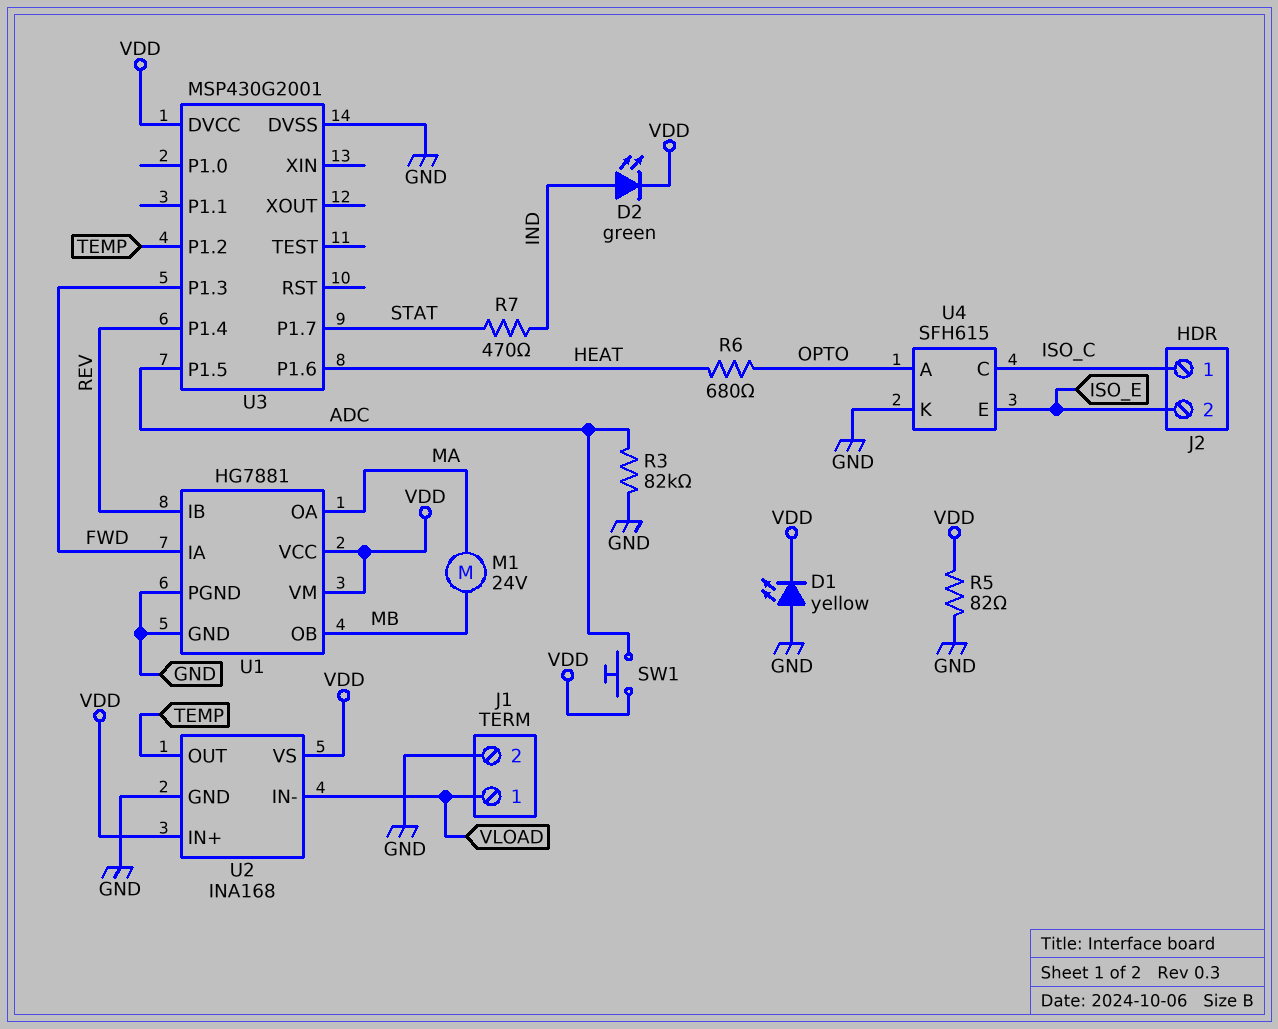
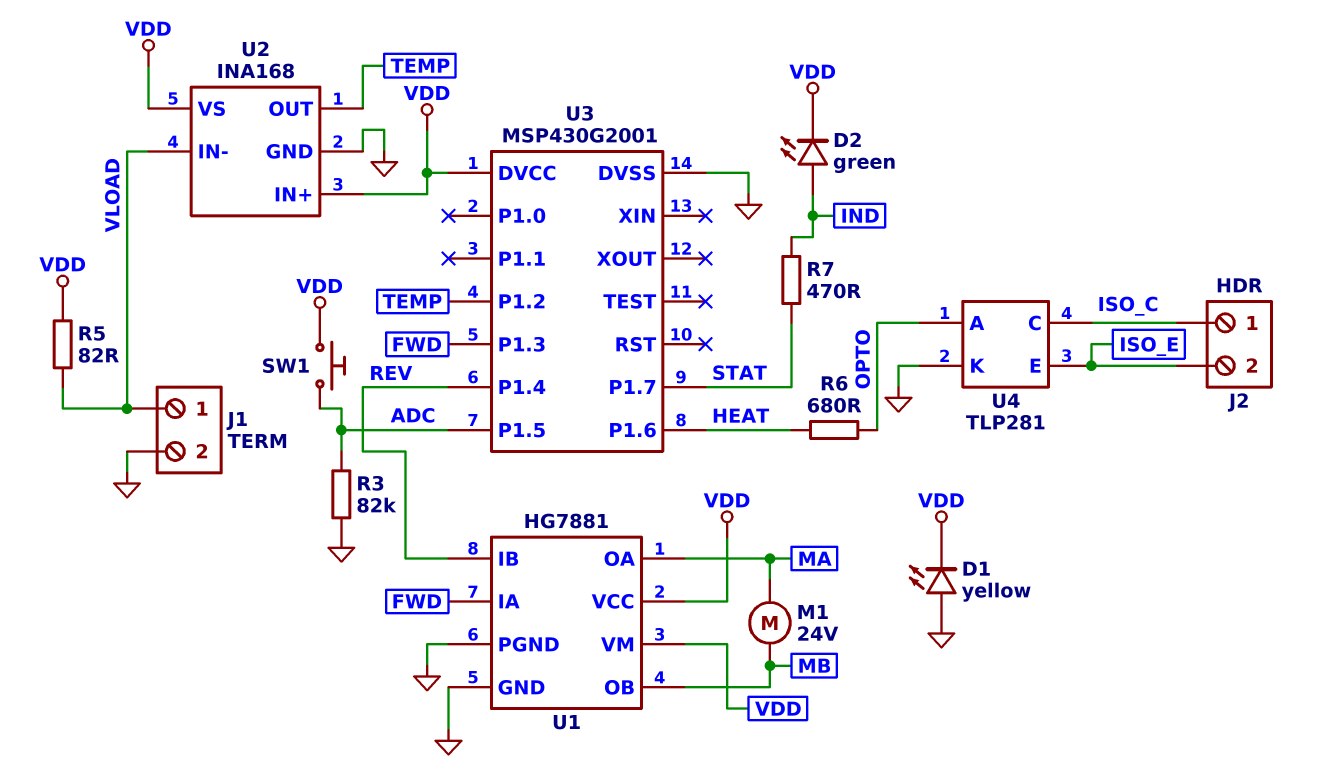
R5: 82 (GND, VDD) -> 82 (VDD, VLOAD)
U4: SFH615 -> TLP281

